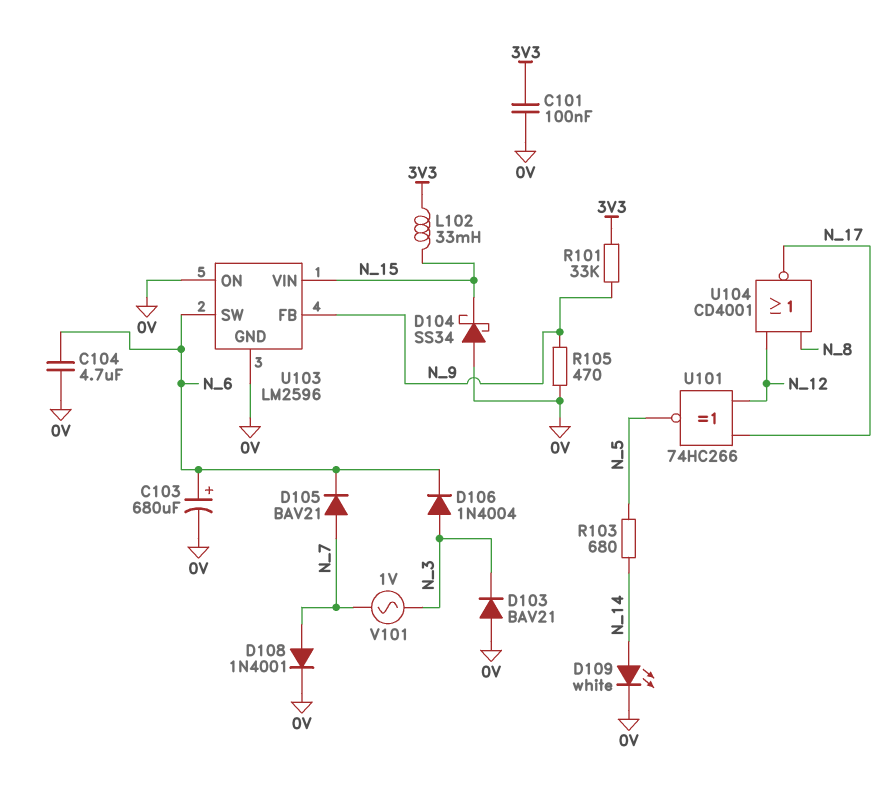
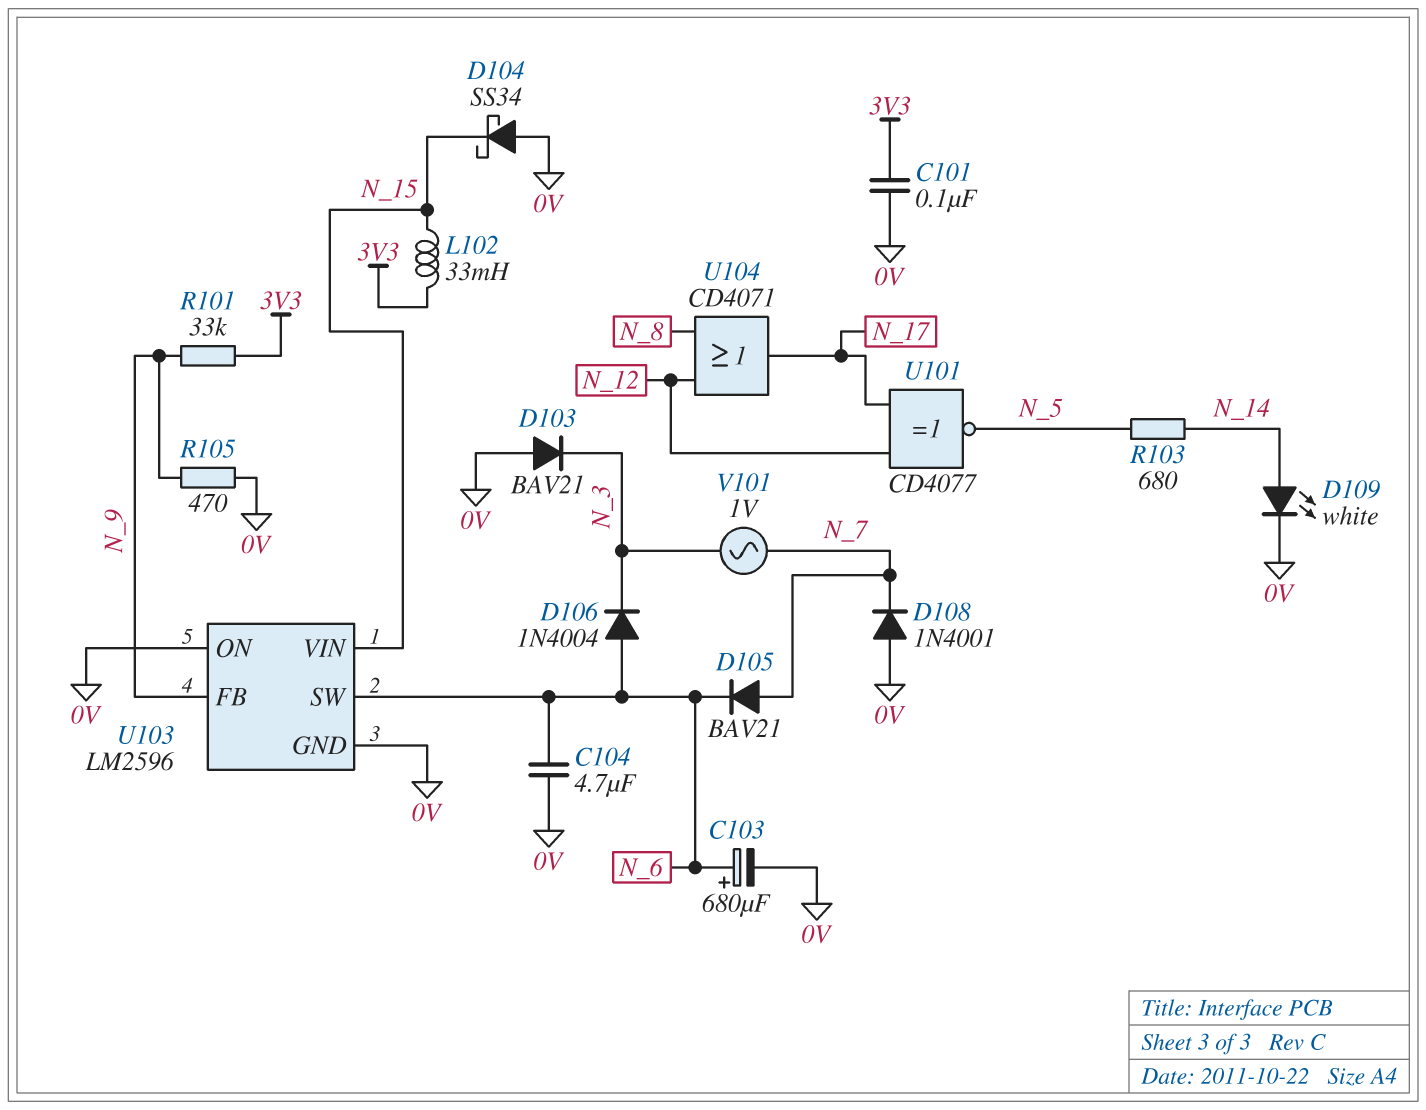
D106: diode 1N4004 (A N_3, K N_6) -> diode 1N4004 (A N_6, K N_3)
D108: diode 1N4001 (A N_7, K 0V) -> diode 1N4001 (A 0V, K N_7)
U101: XNOR 74HC266 (in N_12, in N_17, out N_5) -> XNOR CD4077 (in N_12, in N_17, out N_5)
U104: NOR CD4001 (in N_8, in N_12, out N_17) -> OR CD4071 (in N_8, in N_12, out N_17)

